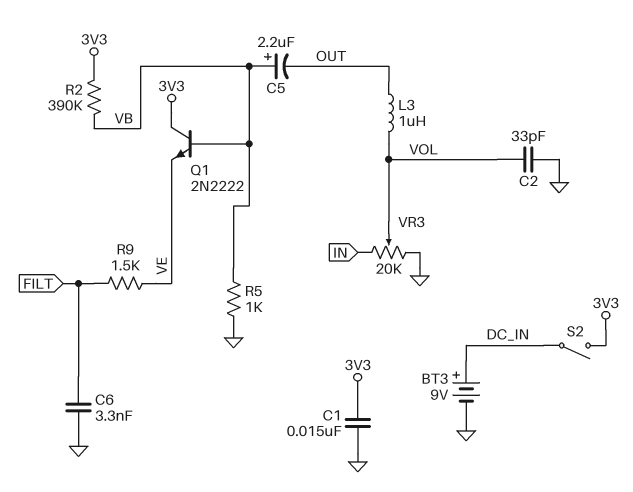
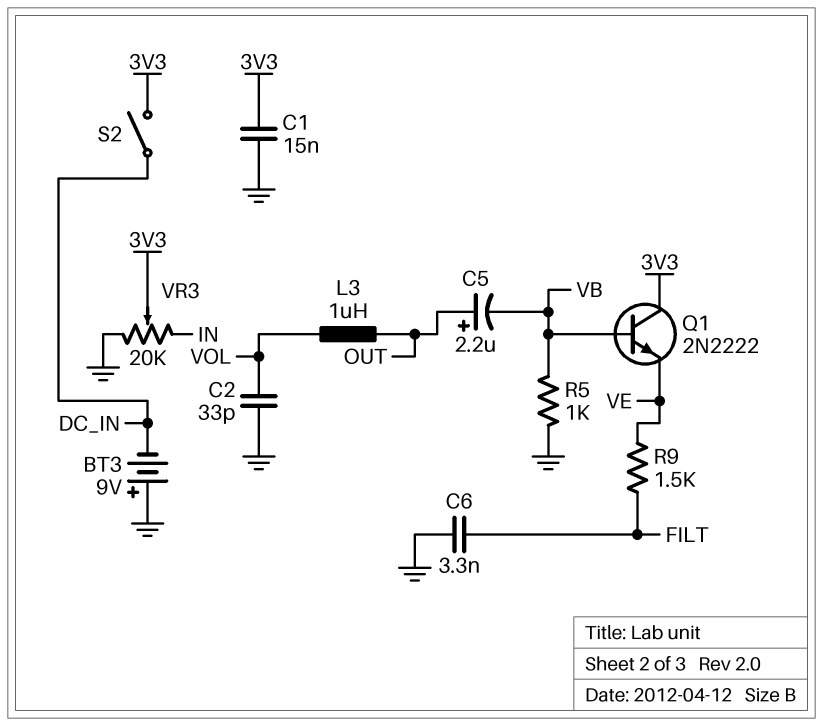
BT3: 9V (plus DC_IN, minus GND) -> 9V (plus GND, minus DC_IN)
C5: 2.2uF (plus VB, minus OUT) -> 2.2uF (plus OUT, minus VB)
R2: 390k (3V3, VB) -> none
VR3: 20k (GND, IN, wiper VOL) -> 20k (GND, IN, wiper 3V3)

